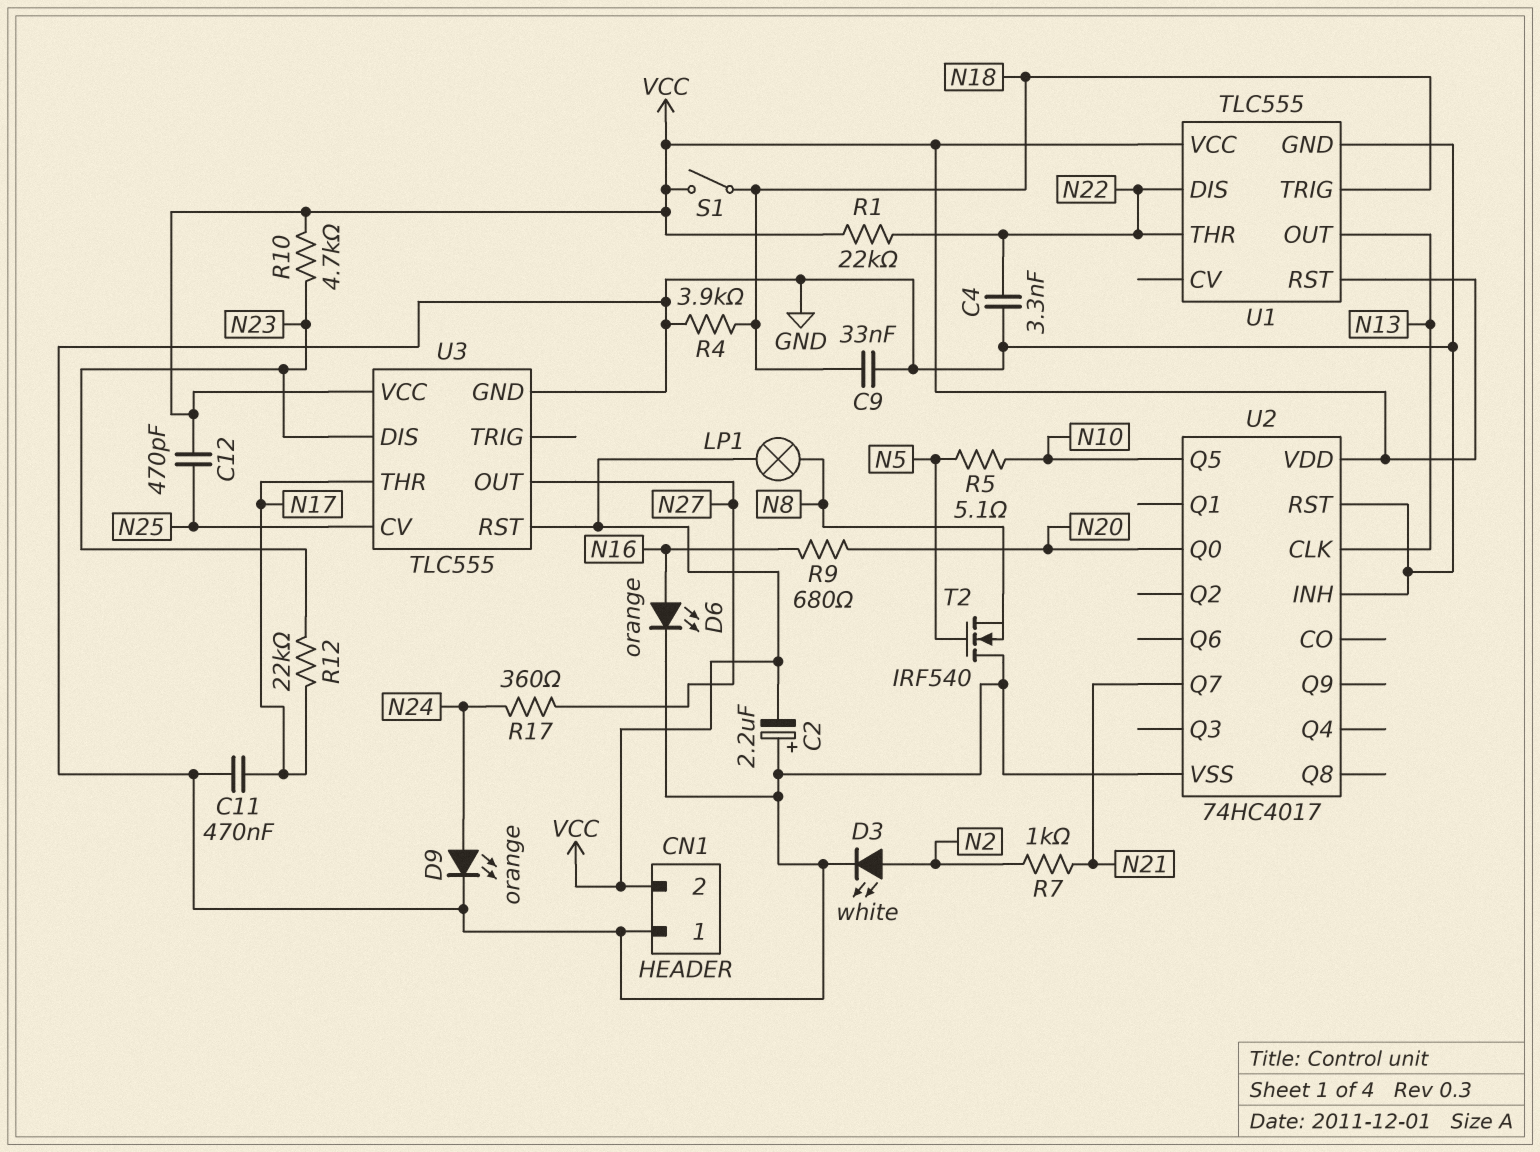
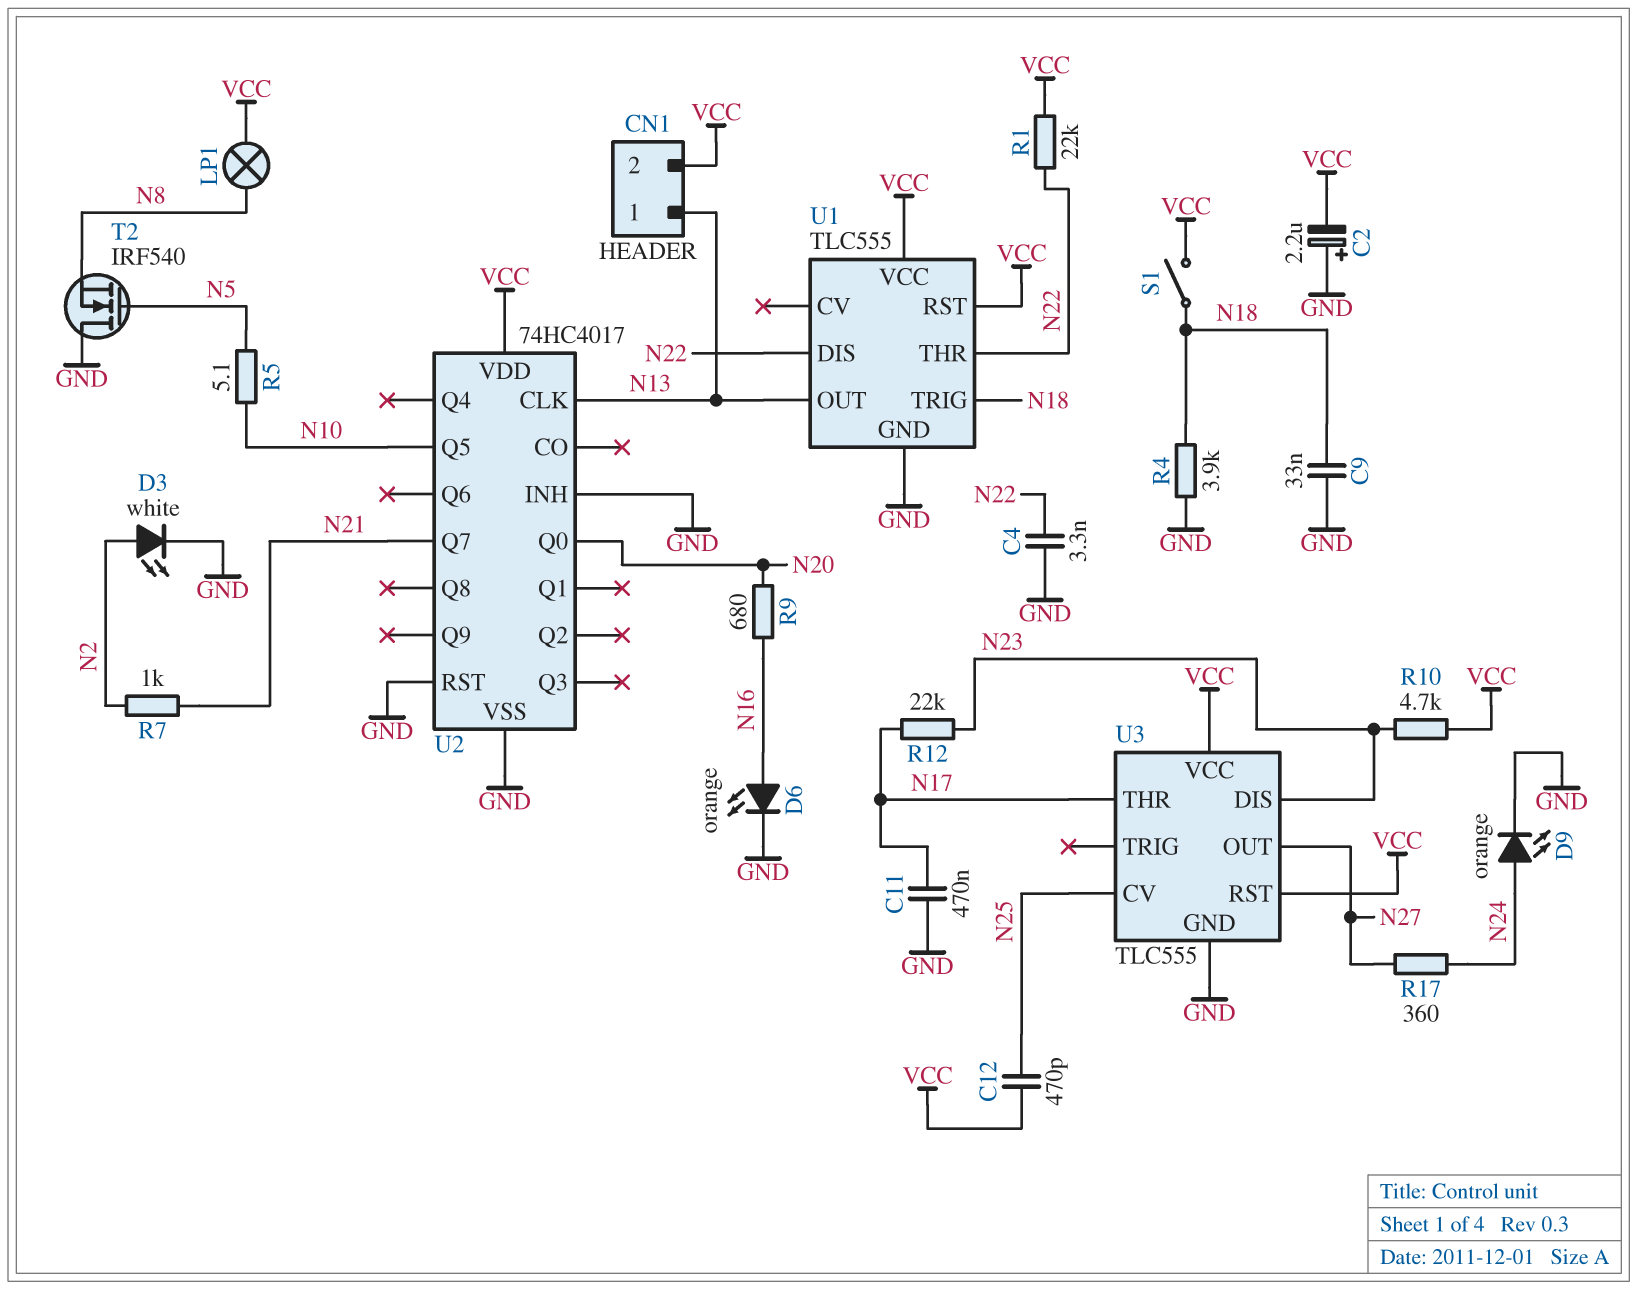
CN1 pin 1: GND -> N13

